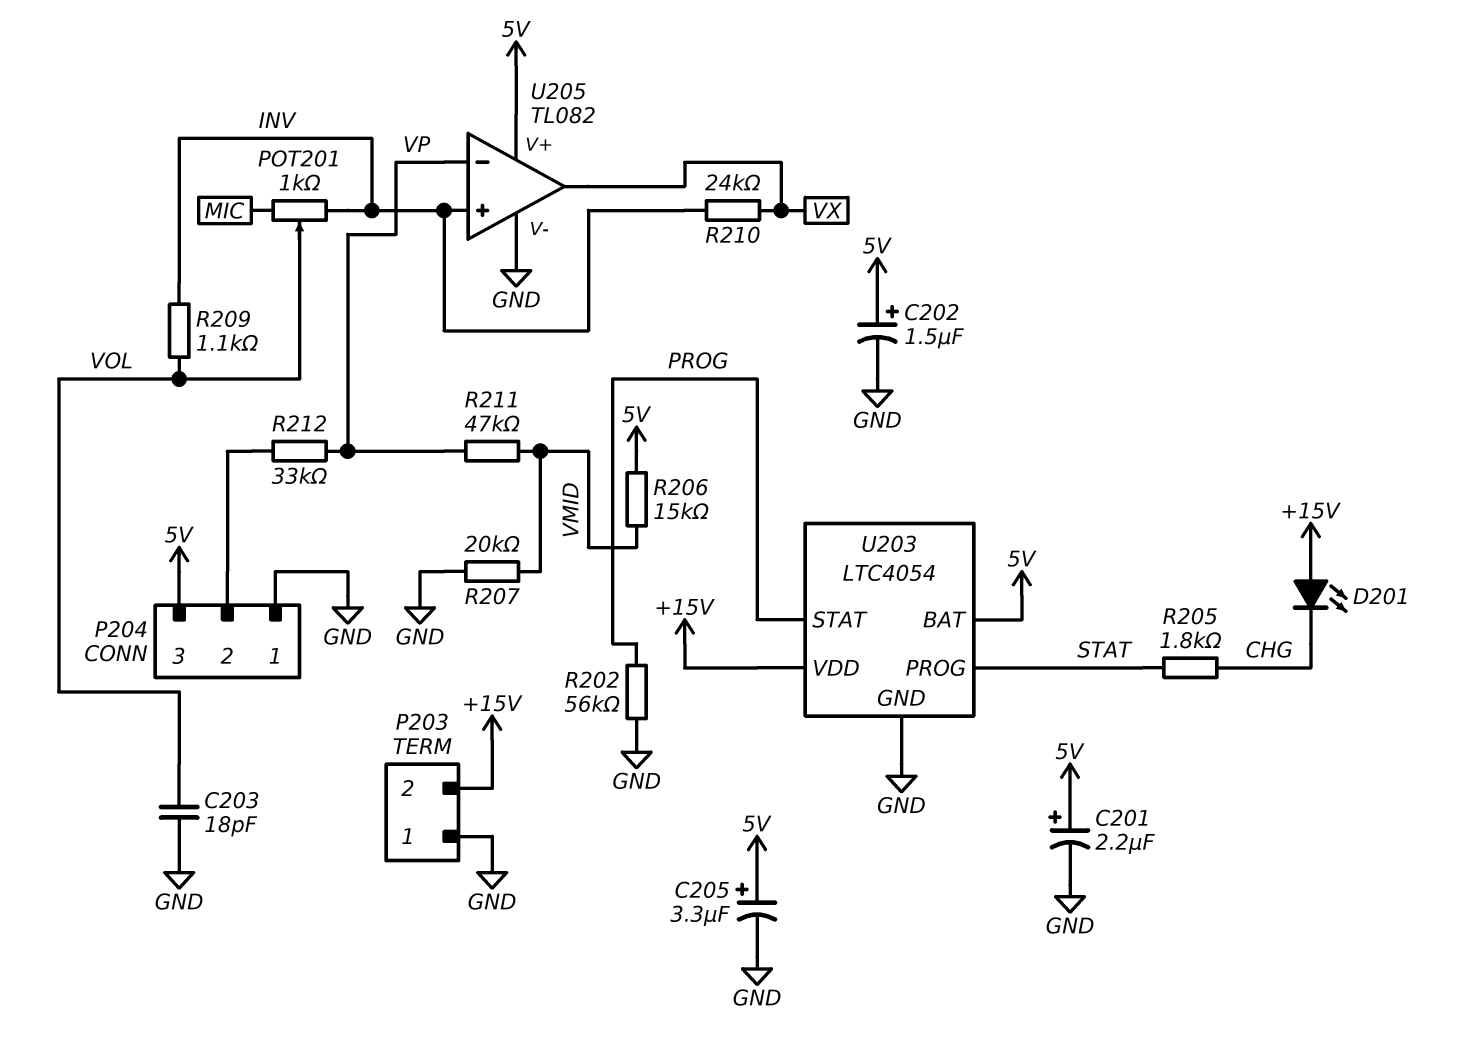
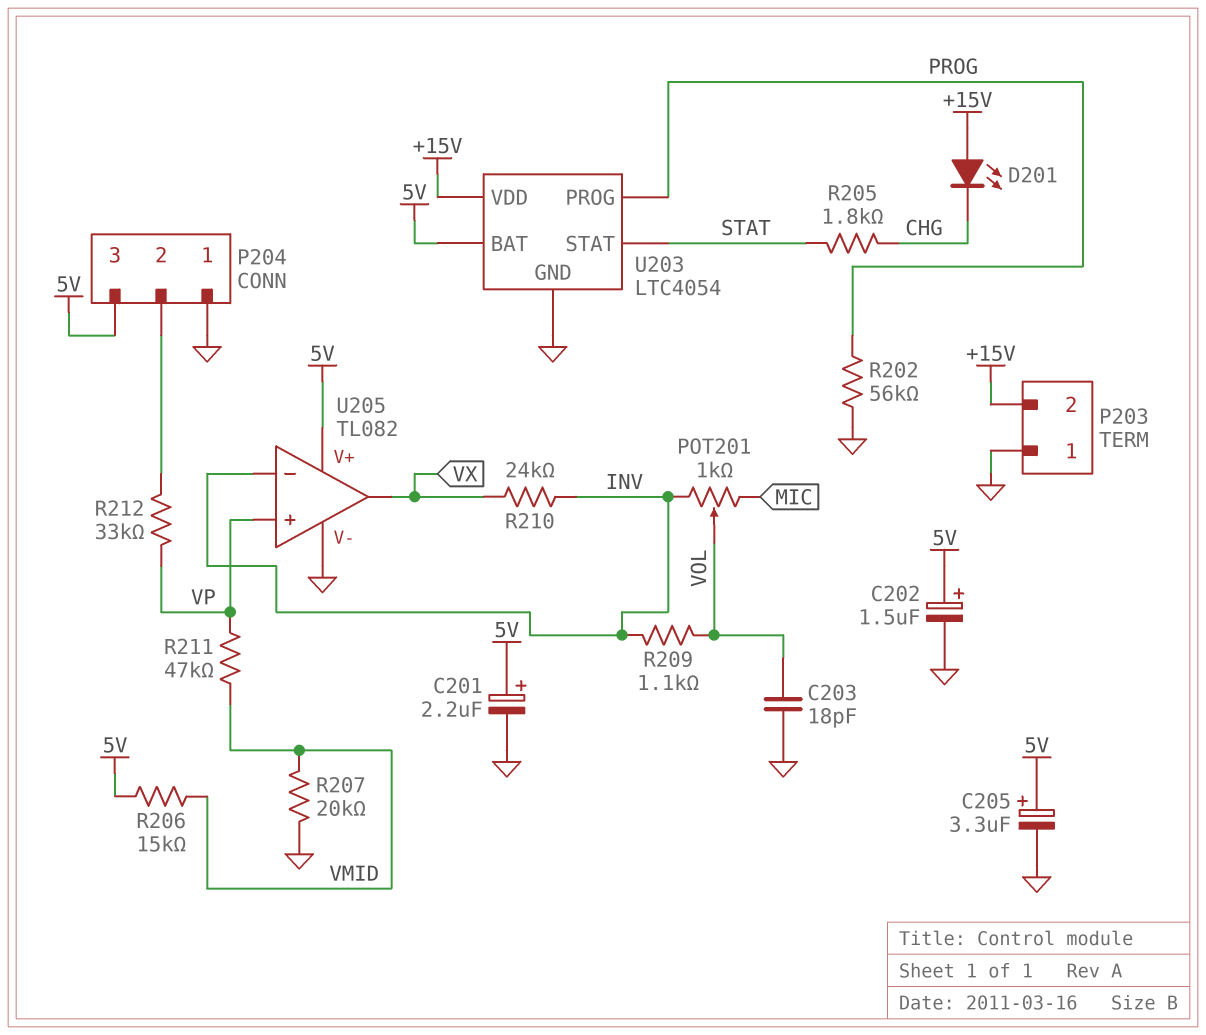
U203 pin PROG: STAT -> PROG
U203 pin STAT: PROG -> STAT
U205 pin in+: INV -> VP
U205 pin in-: VP -> INV

